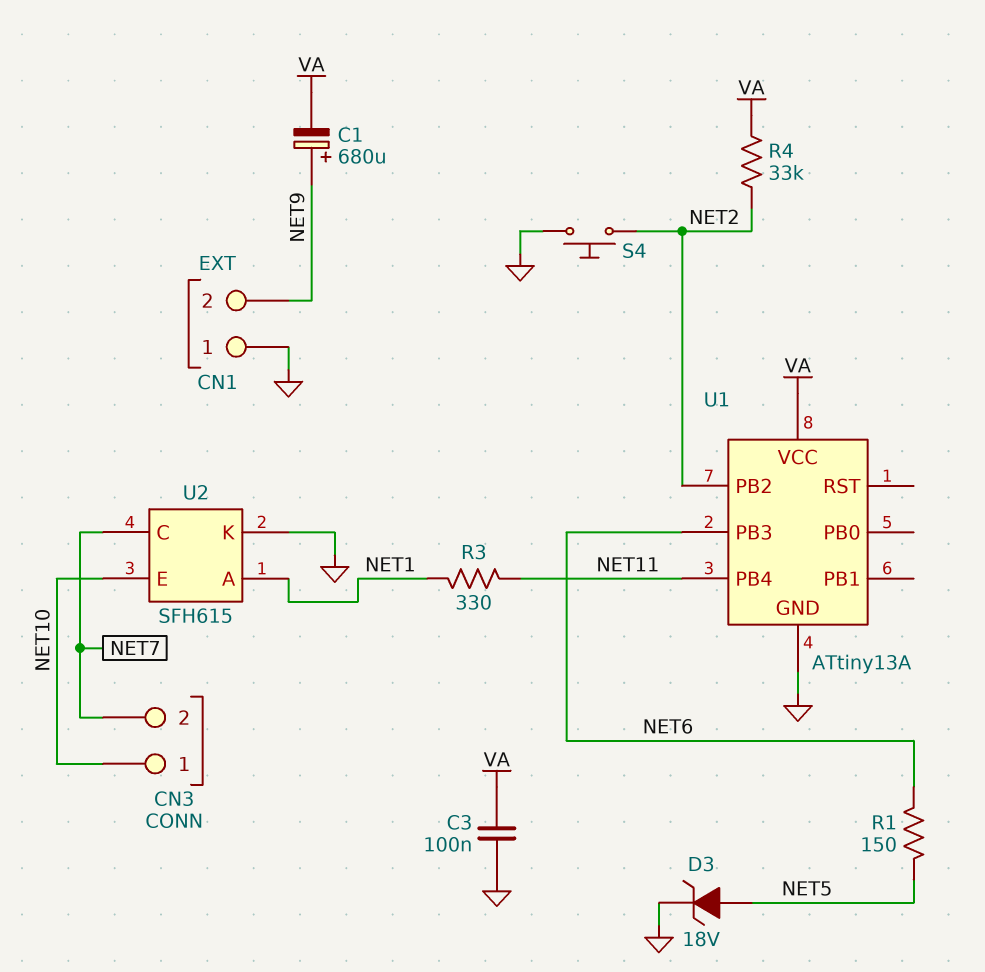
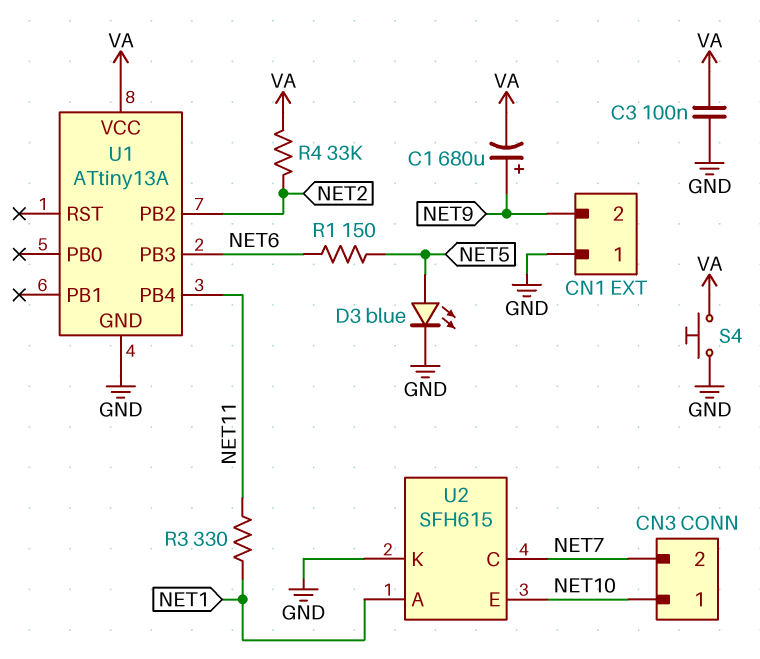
D3: zener 18V (A NET5, K GND) -> LED blue (A NET5, K GND)
S4: button (GND, NET2) -> button (GND, VA)

